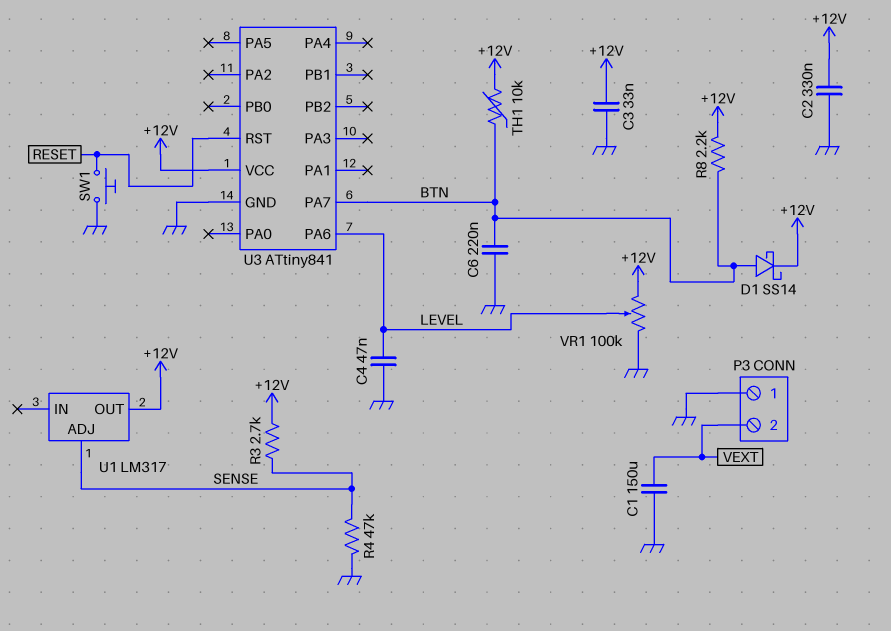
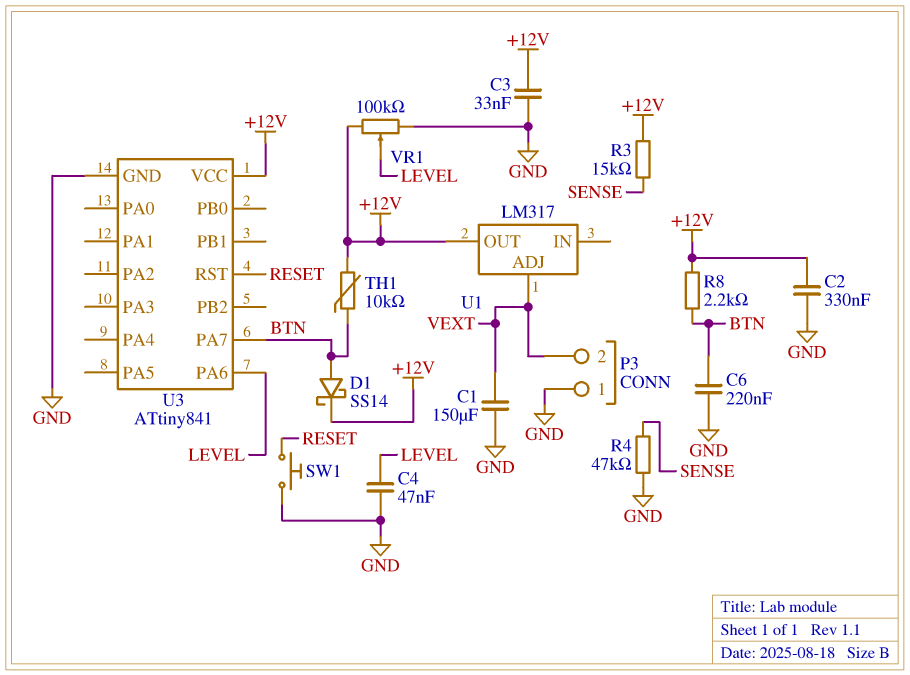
R3: 2.7k (+12V, SENSE) -> 15k (+12V, SENSE)
U1 pin ADJ: SENSE -> VEXT

